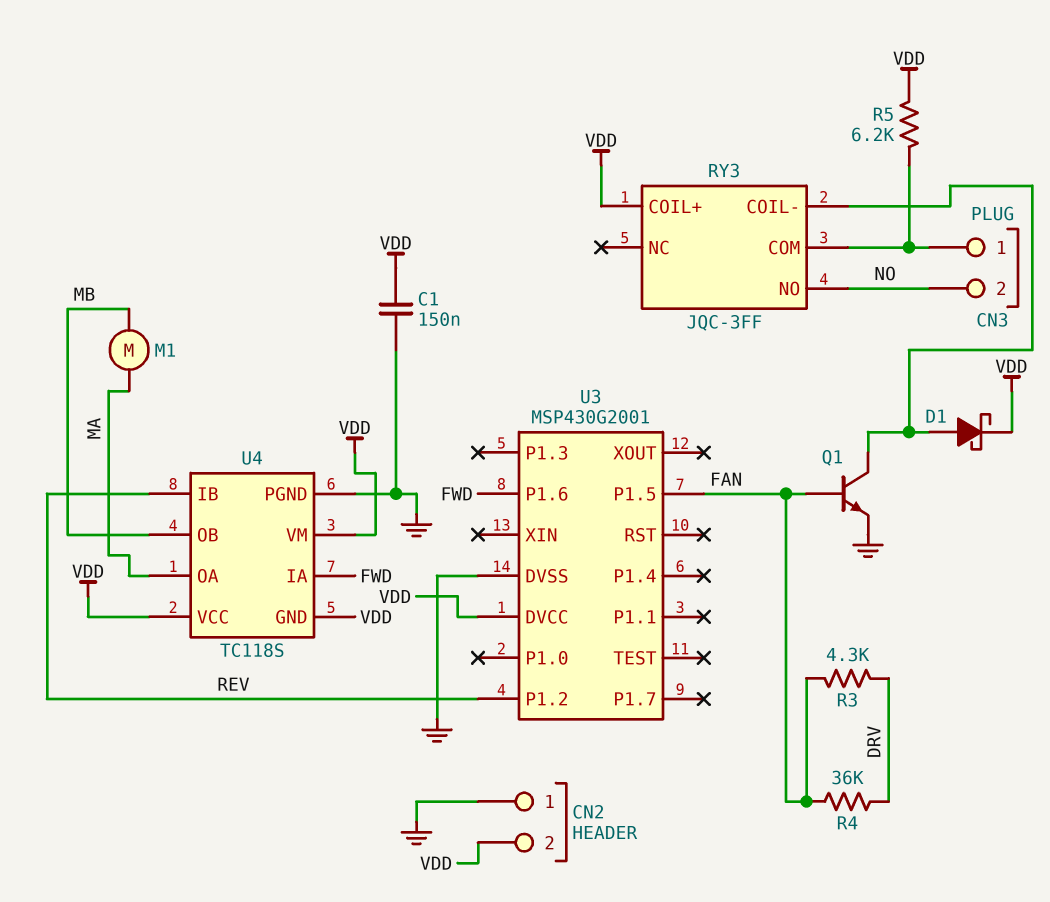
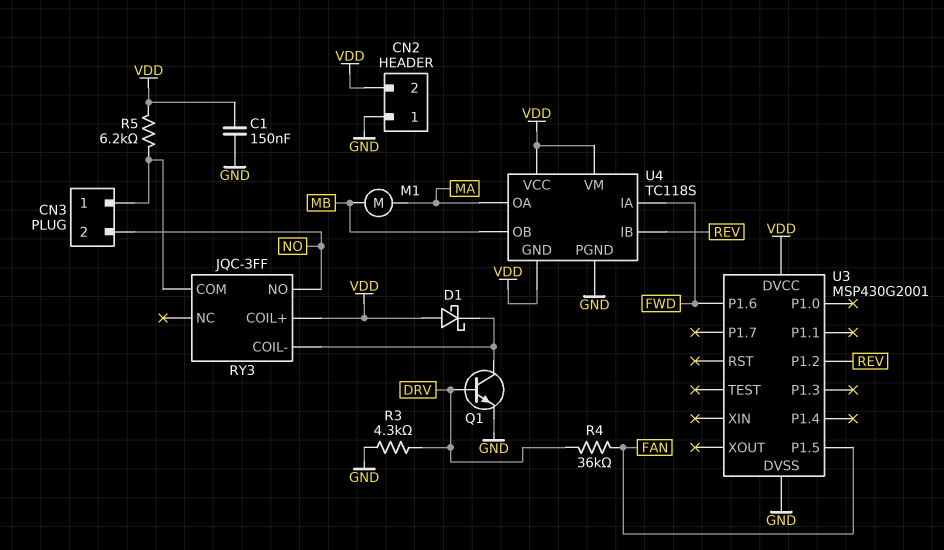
D1: schottky (A RY3/COIL-, K VDD) -> schottky (A VDD, K RY3/COIL-)
Q1: NPN (B FAN, C RY3/COIL-, E GND) -> NPN (B DRV, C RY3/COIL-, E GND)
R3: 4.3k (DRV, FAN) -> 4.3k (DRV, GND)

